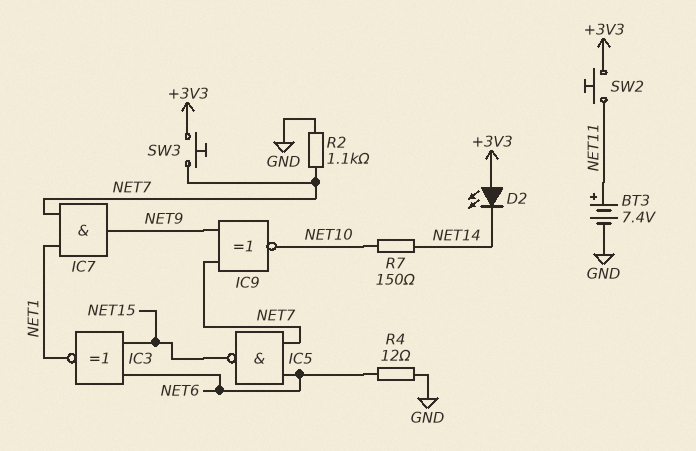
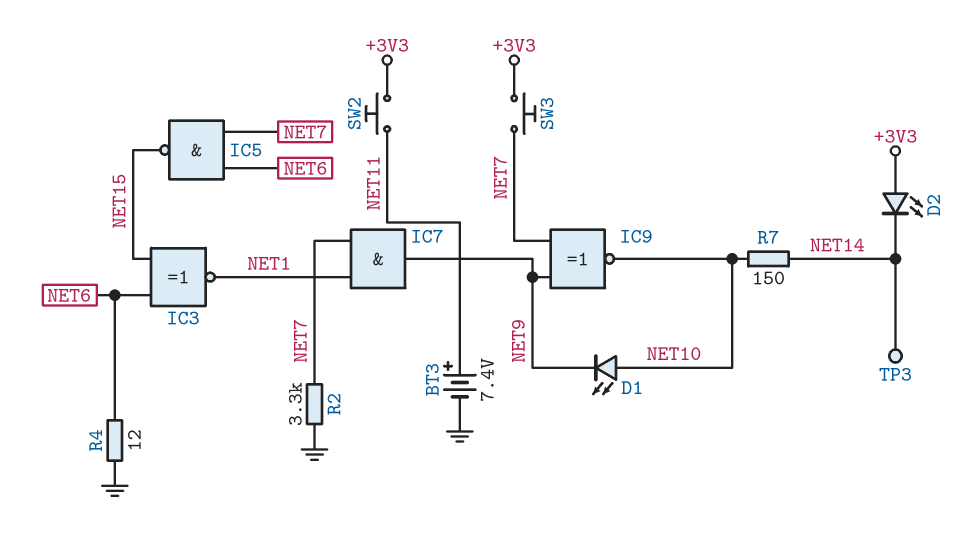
D1: none -> LED (A NET10, K NET9)
R2: 1.1k (GND, NET7) -> 3.3k (GND, NET7)
TP3: none -> test point (NET14)

